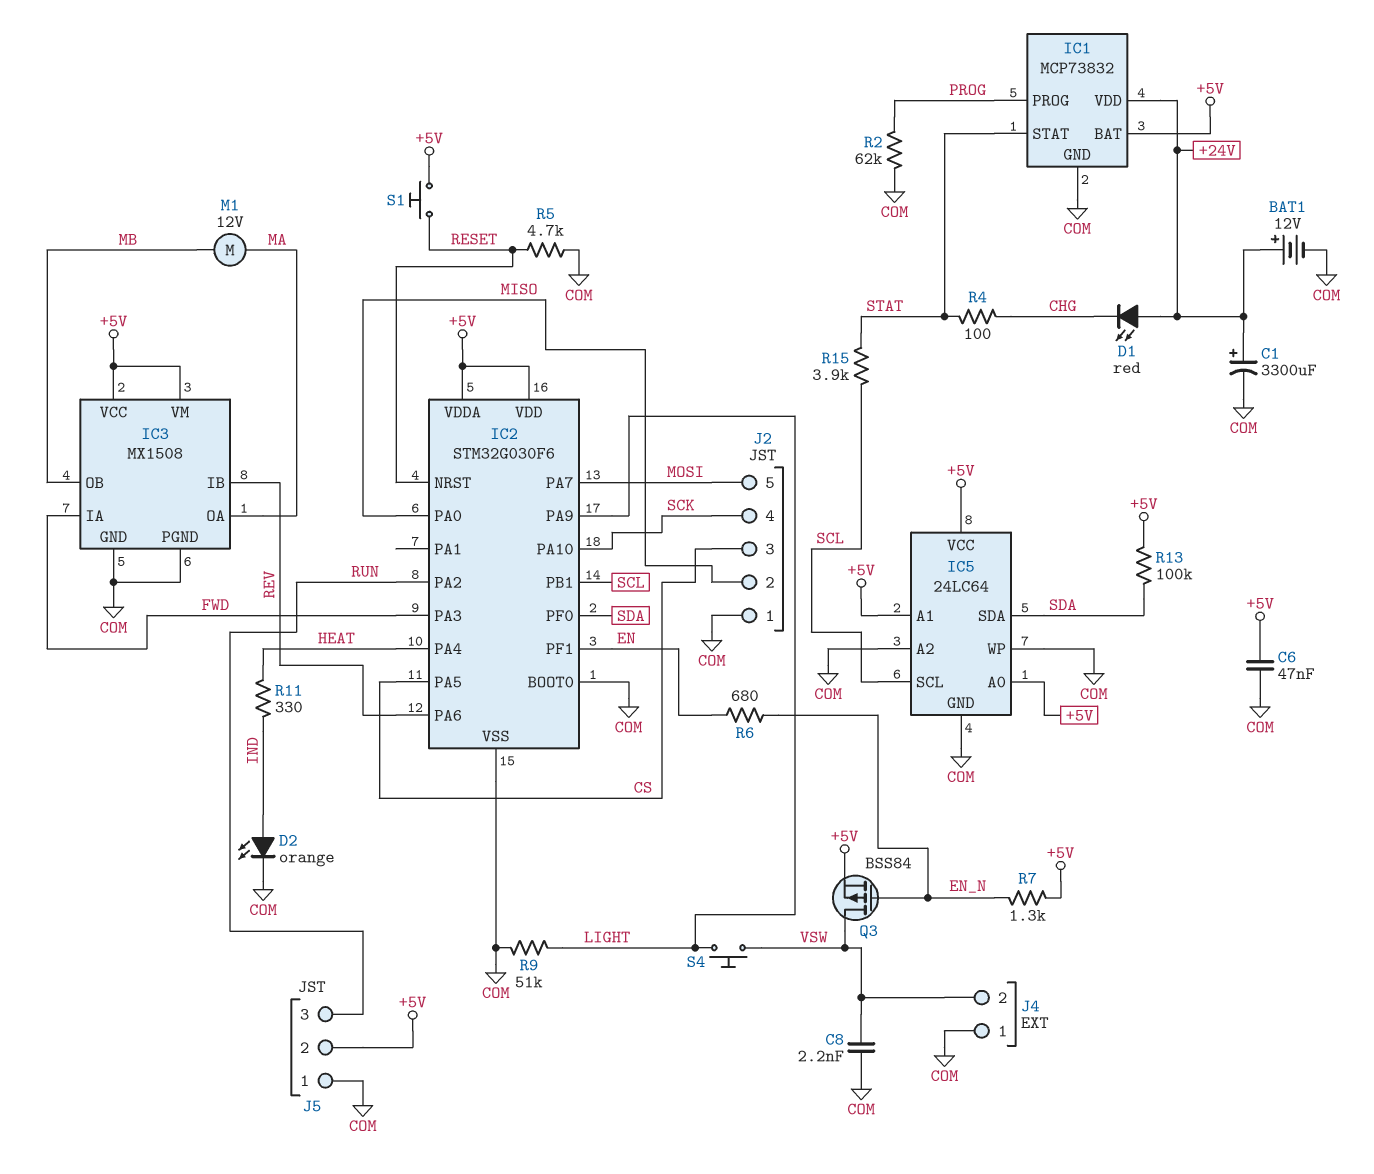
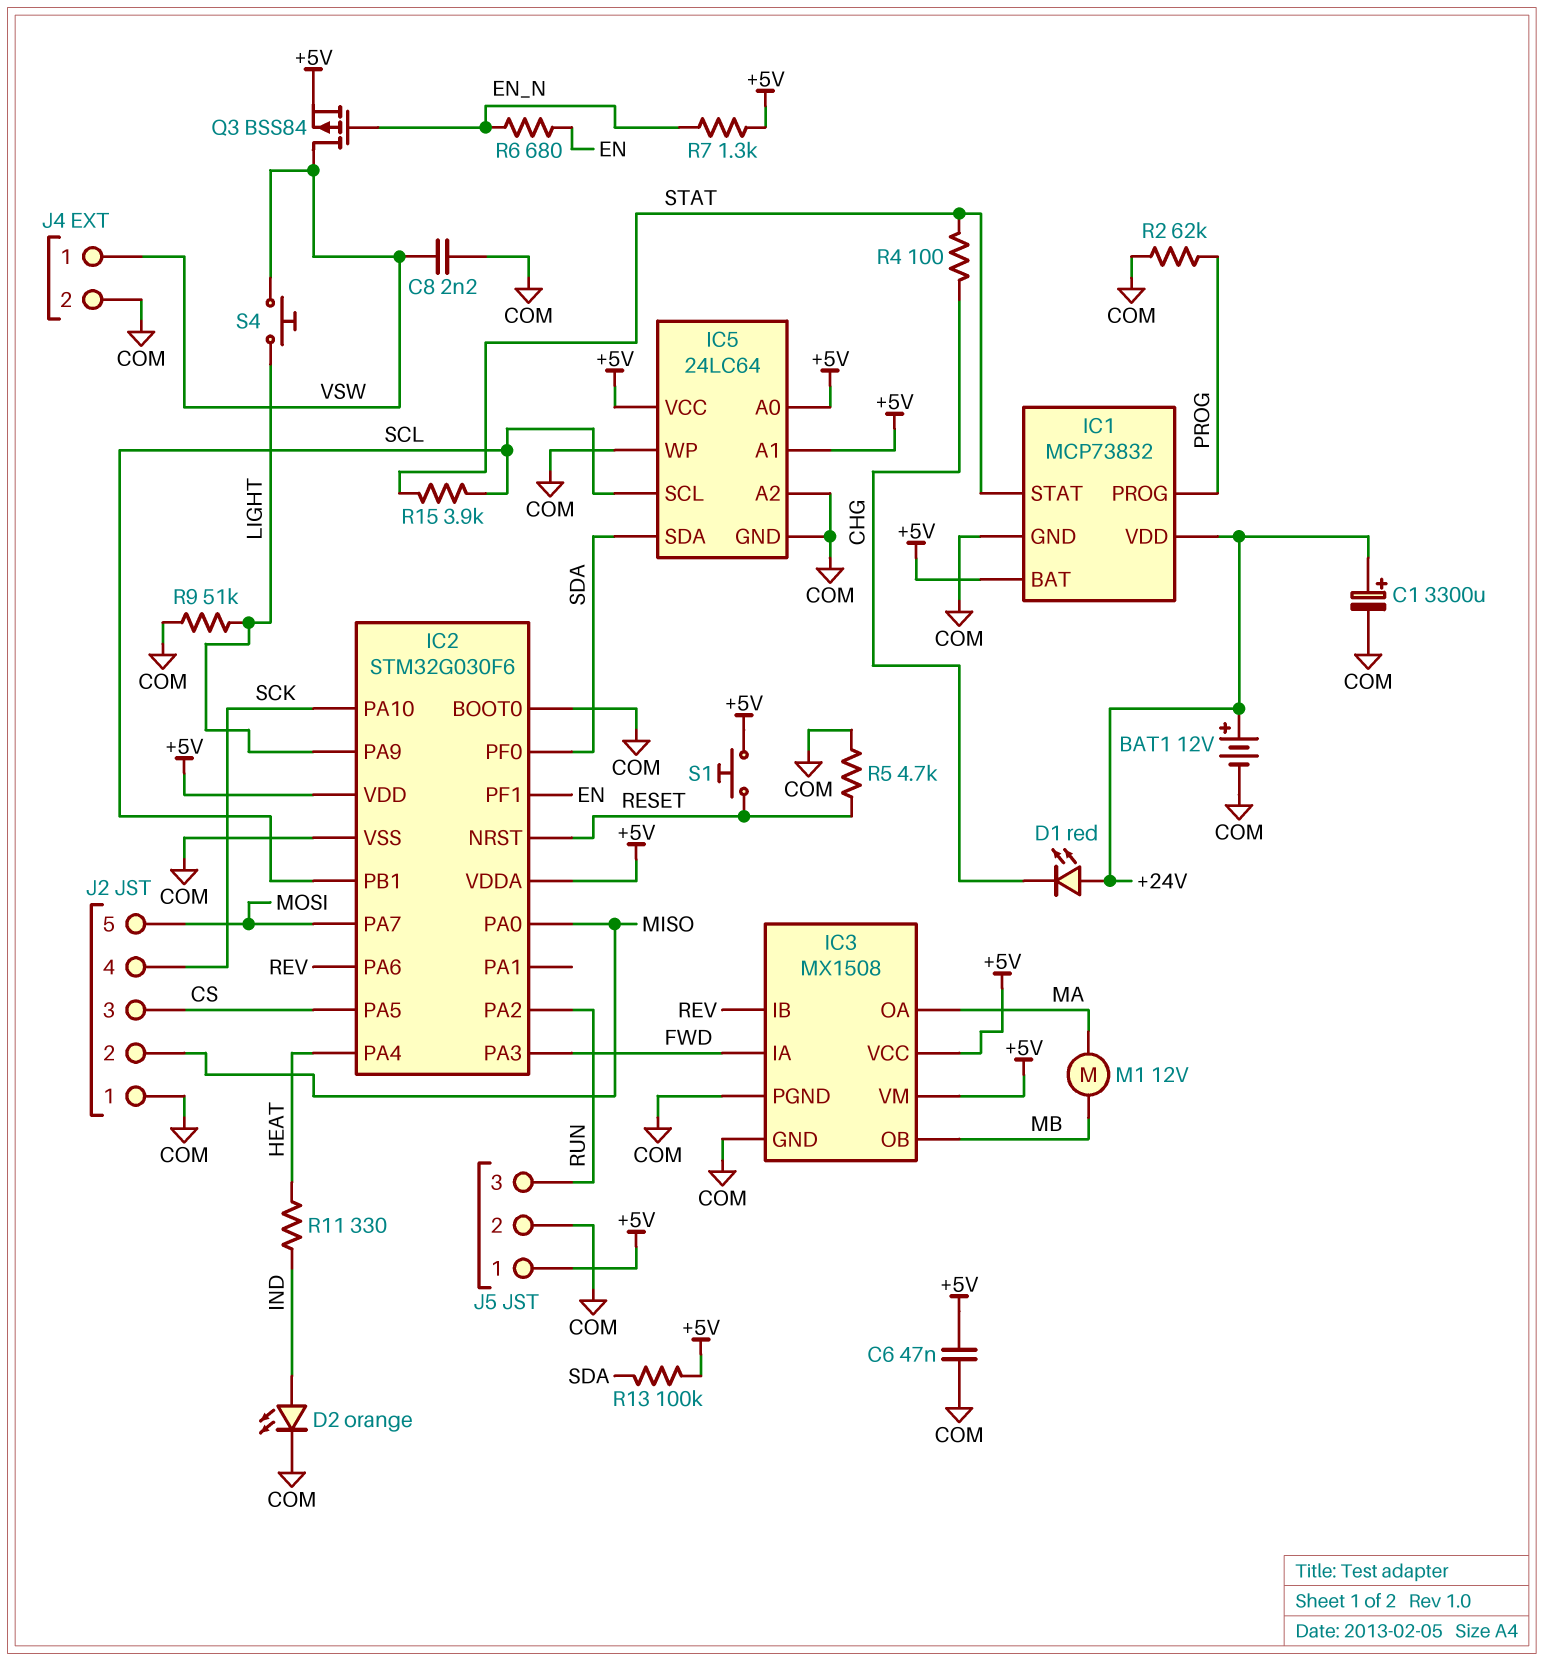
J4 pin 1: COM -> VSW
J4 pin 2: VSW -> COM
J5 pin 1: COM -> +5V
J5 pin 2: +5V -> COM

